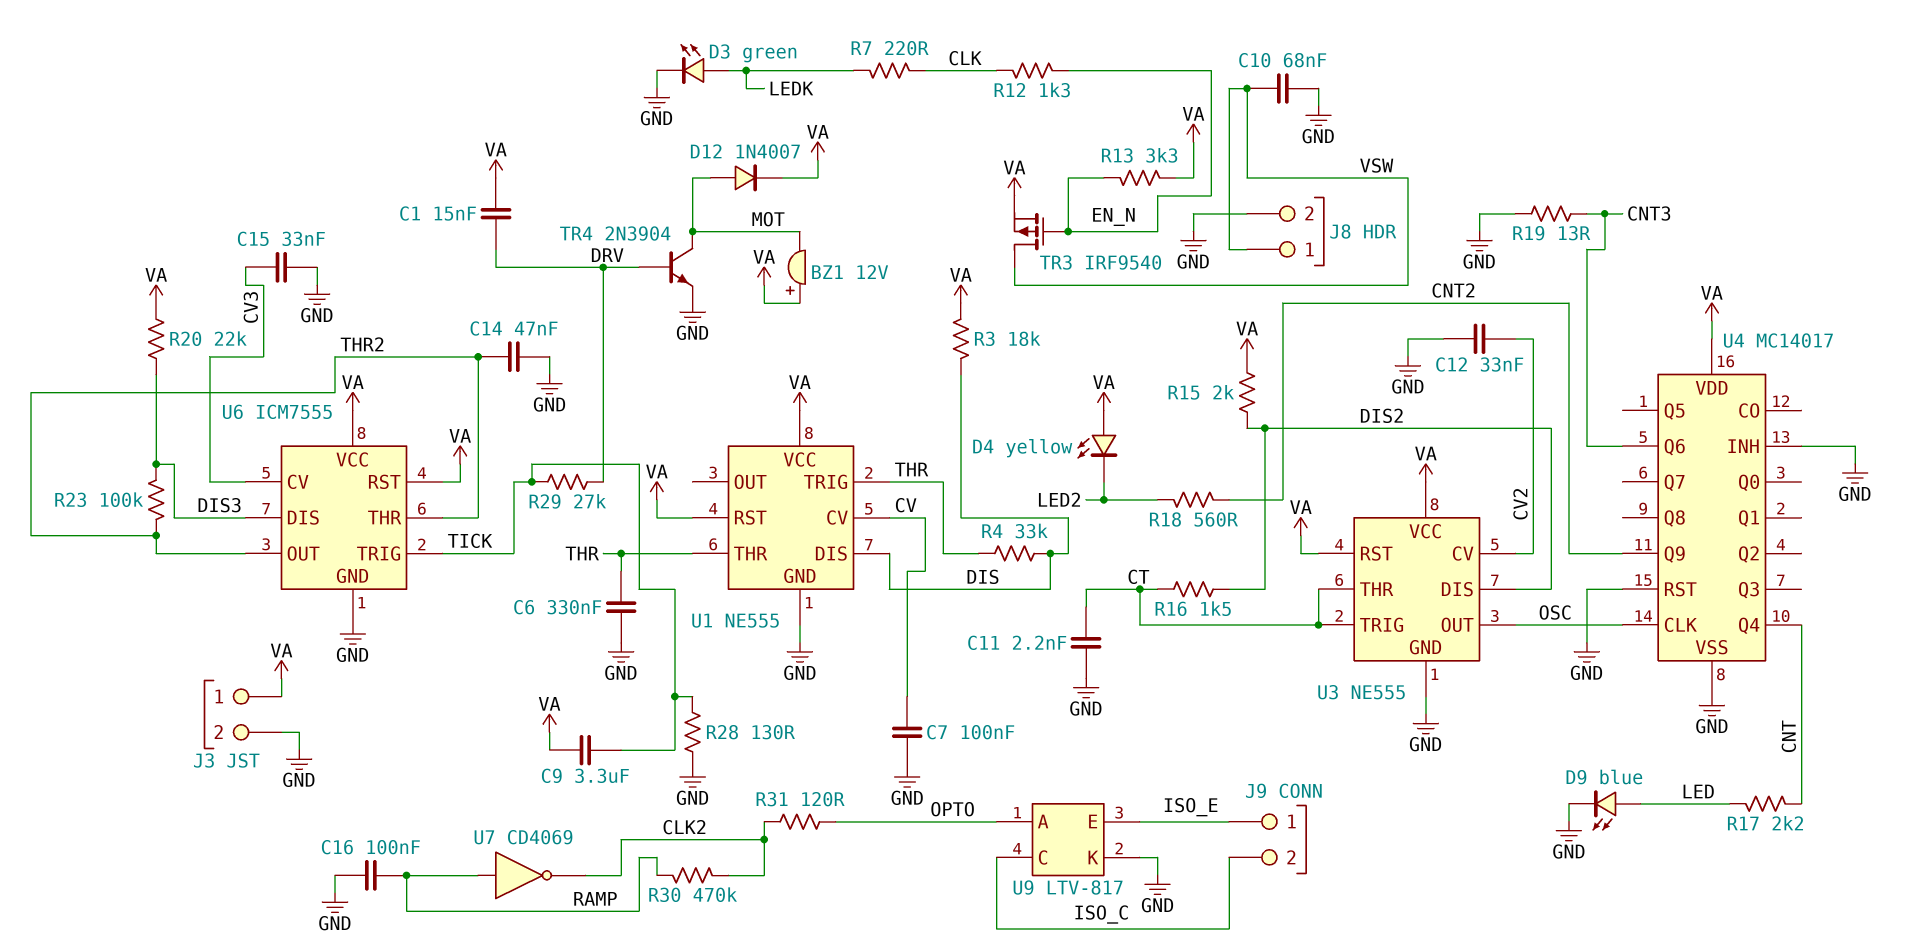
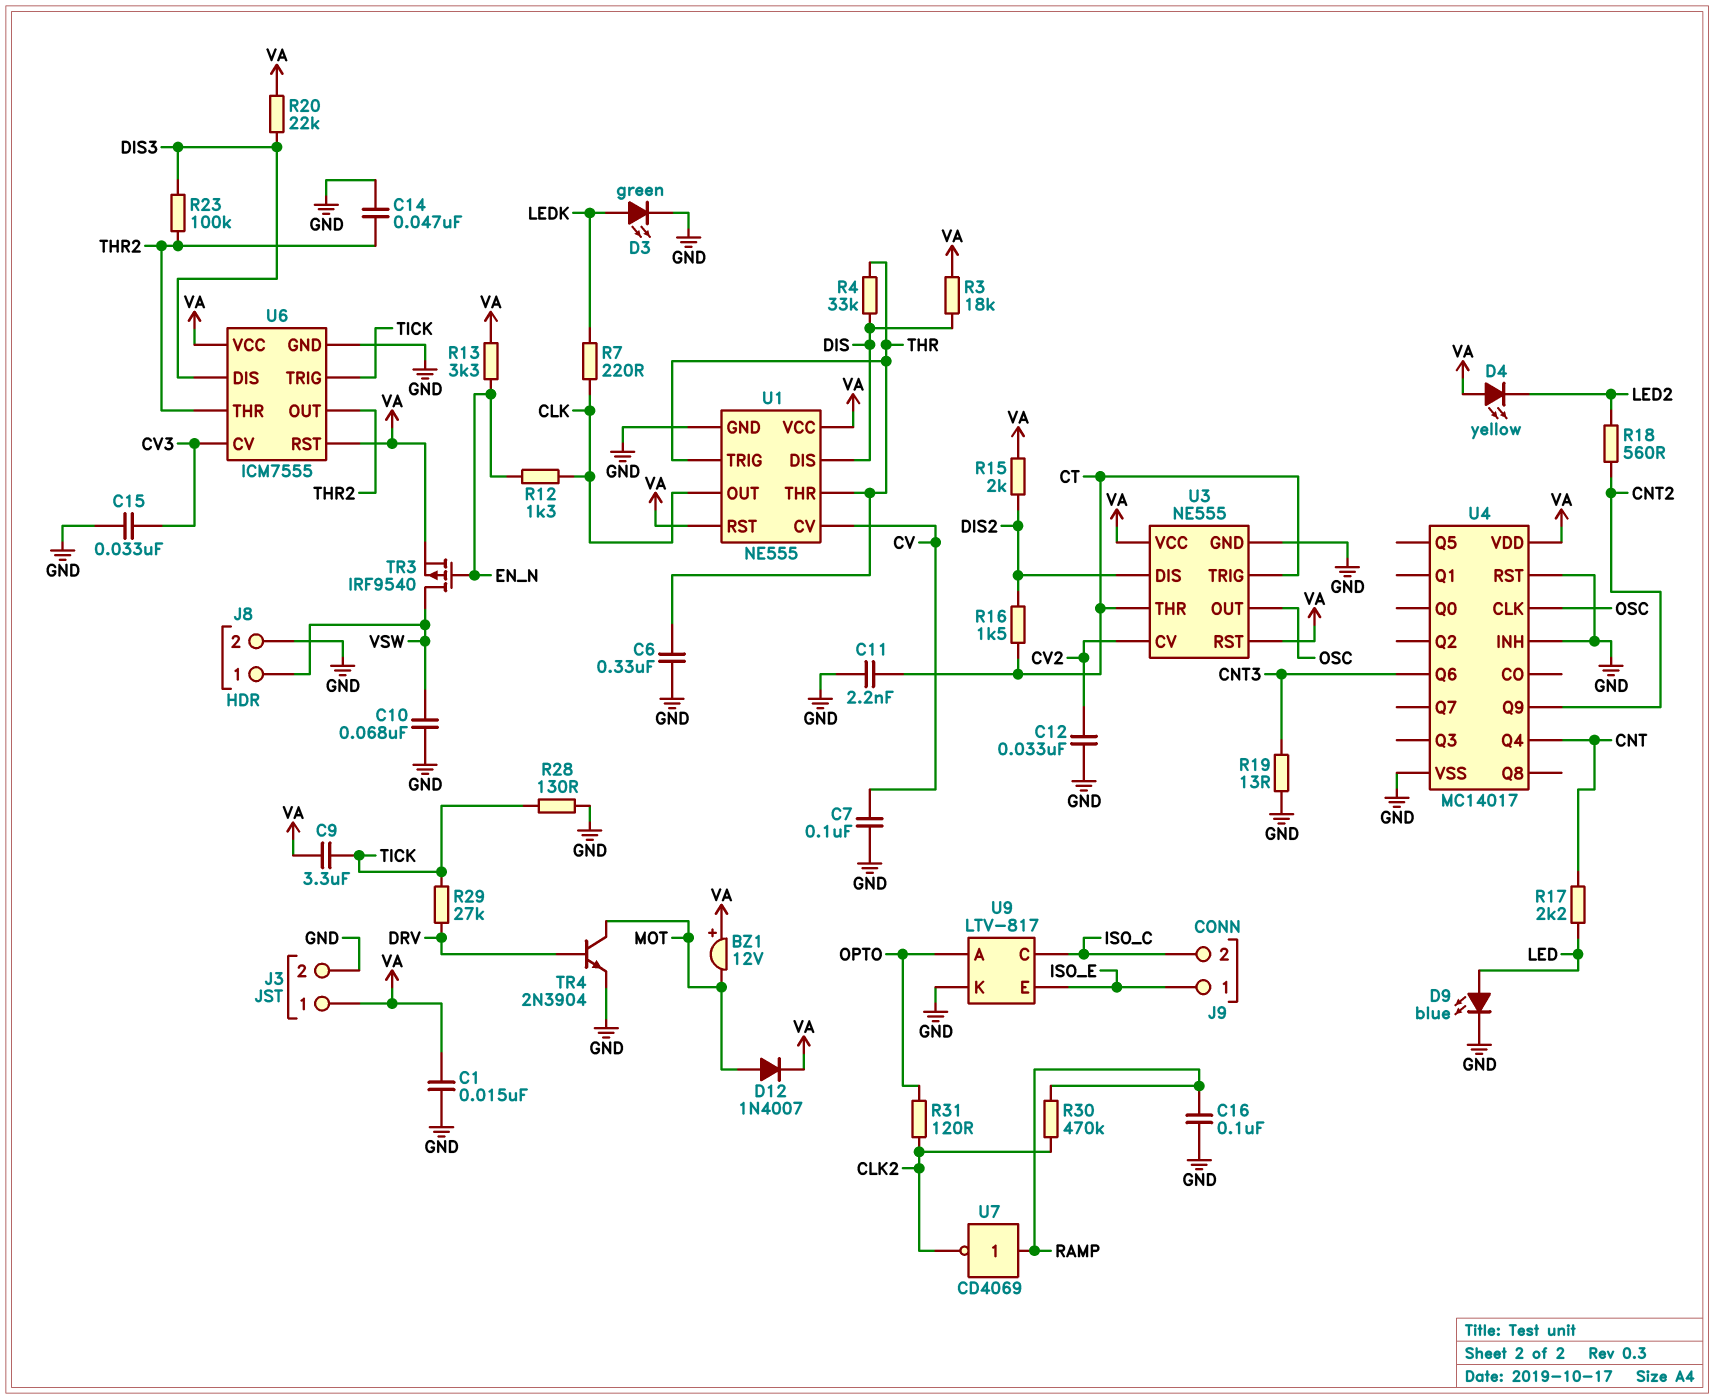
C1: 15nF (DRV, VA) -> 15nF (GND, VA)
U1 pin OUT: none -> CLK

